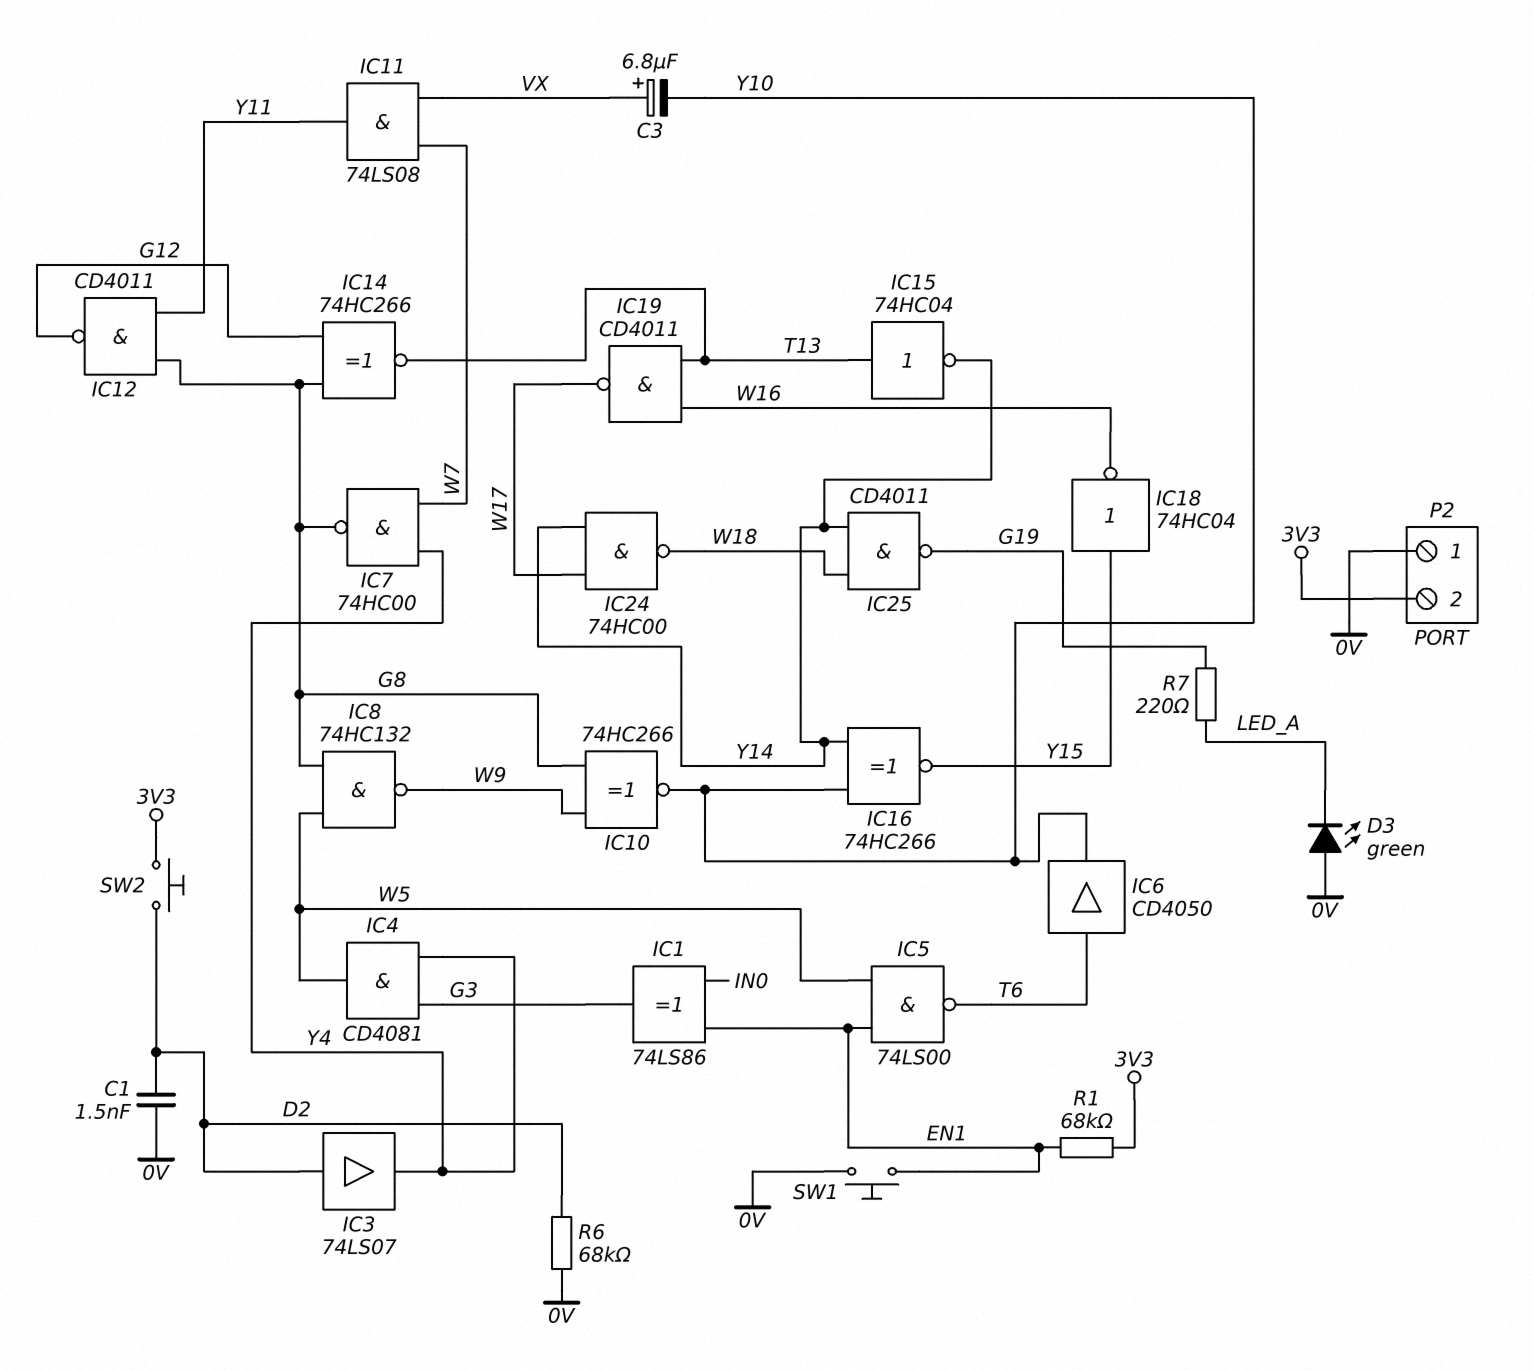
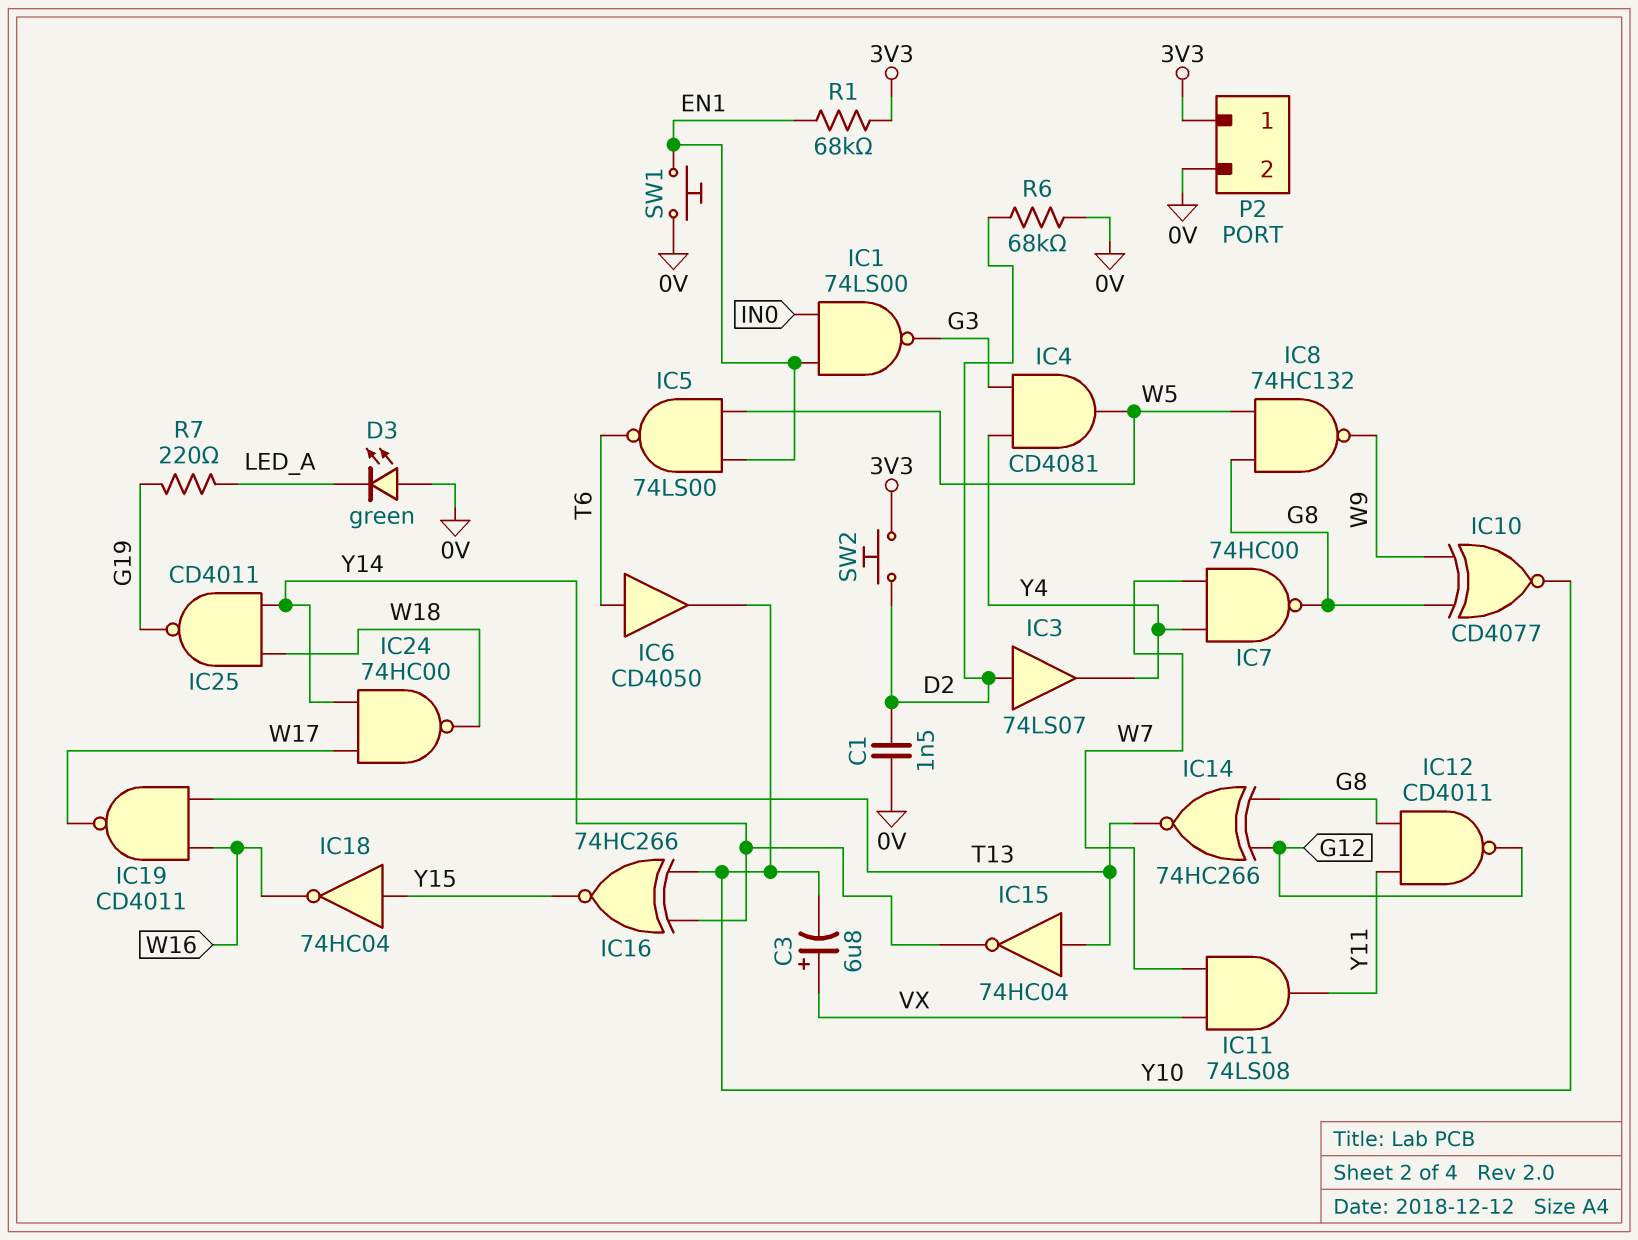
IC1: XOR 74LS86 (in EN1, in IN0, out G3) -> NAND 74LS00 (in EN1, in IN0, out G3)
IC10: XNOR 74HC266 (in G8, in W9, out Y10) -> XNOR CD4077 (in G8, in W9, out Y10)
P2 pin 1: 0V -> 3V3
P2 pin 2: 3V3 -> 0V

